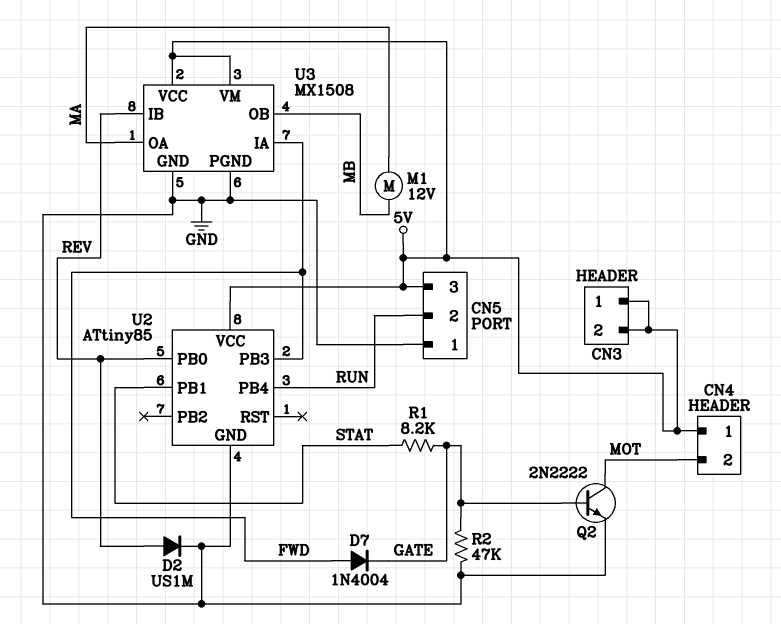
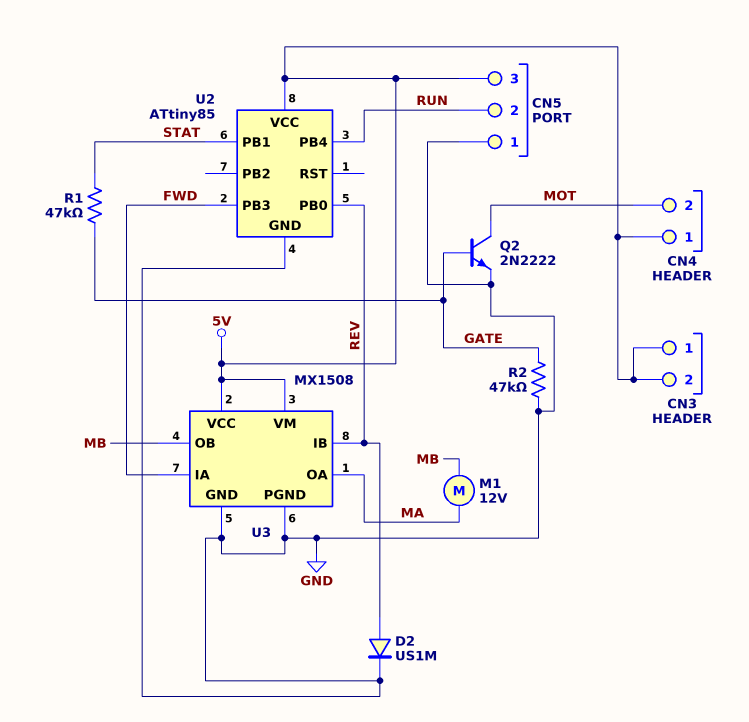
D7: diode 1N4004 (A FWD, K GATE) -> none
R1: 8.2k (GATE, STAT) -> 47k (GATE, STAT)

